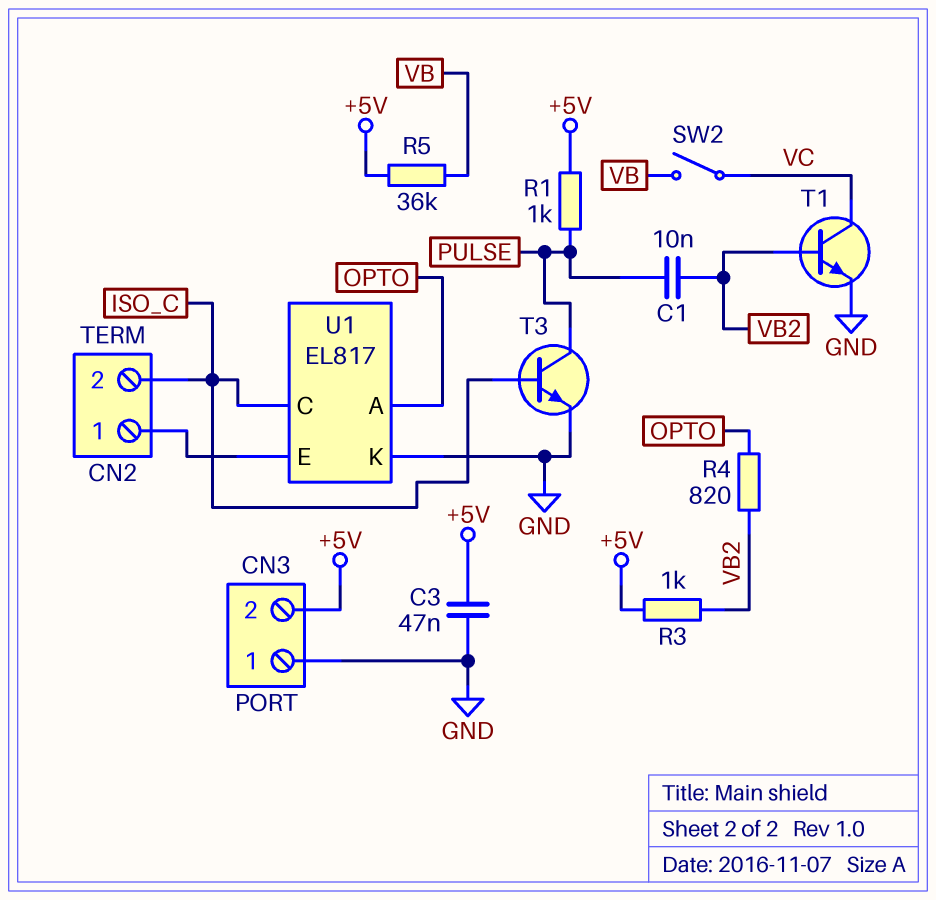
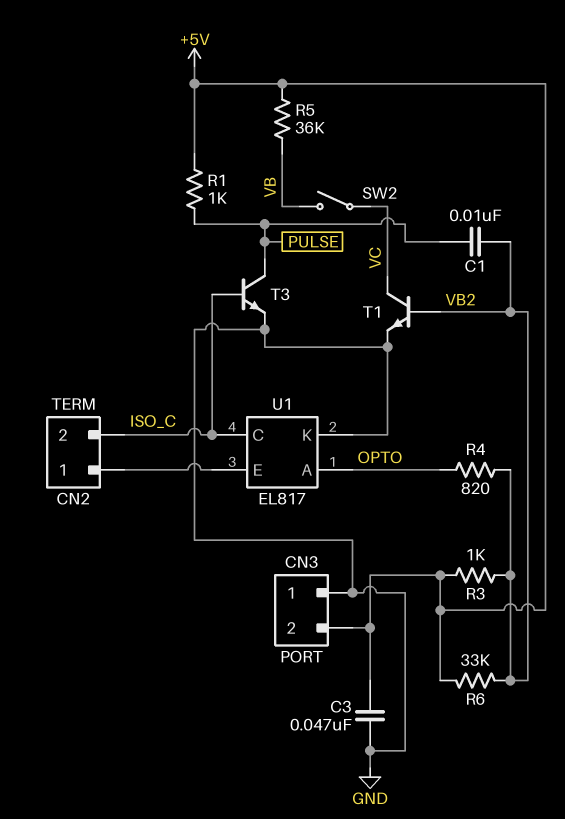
R6: none -> 33k (+5V, VB2)

